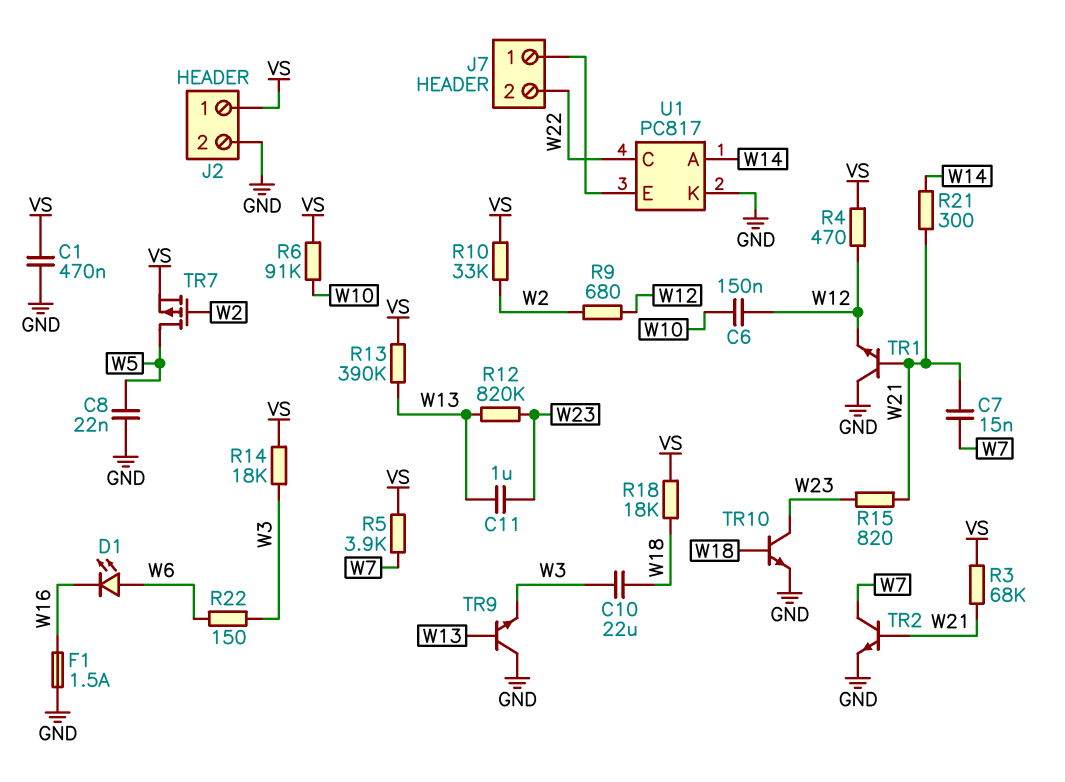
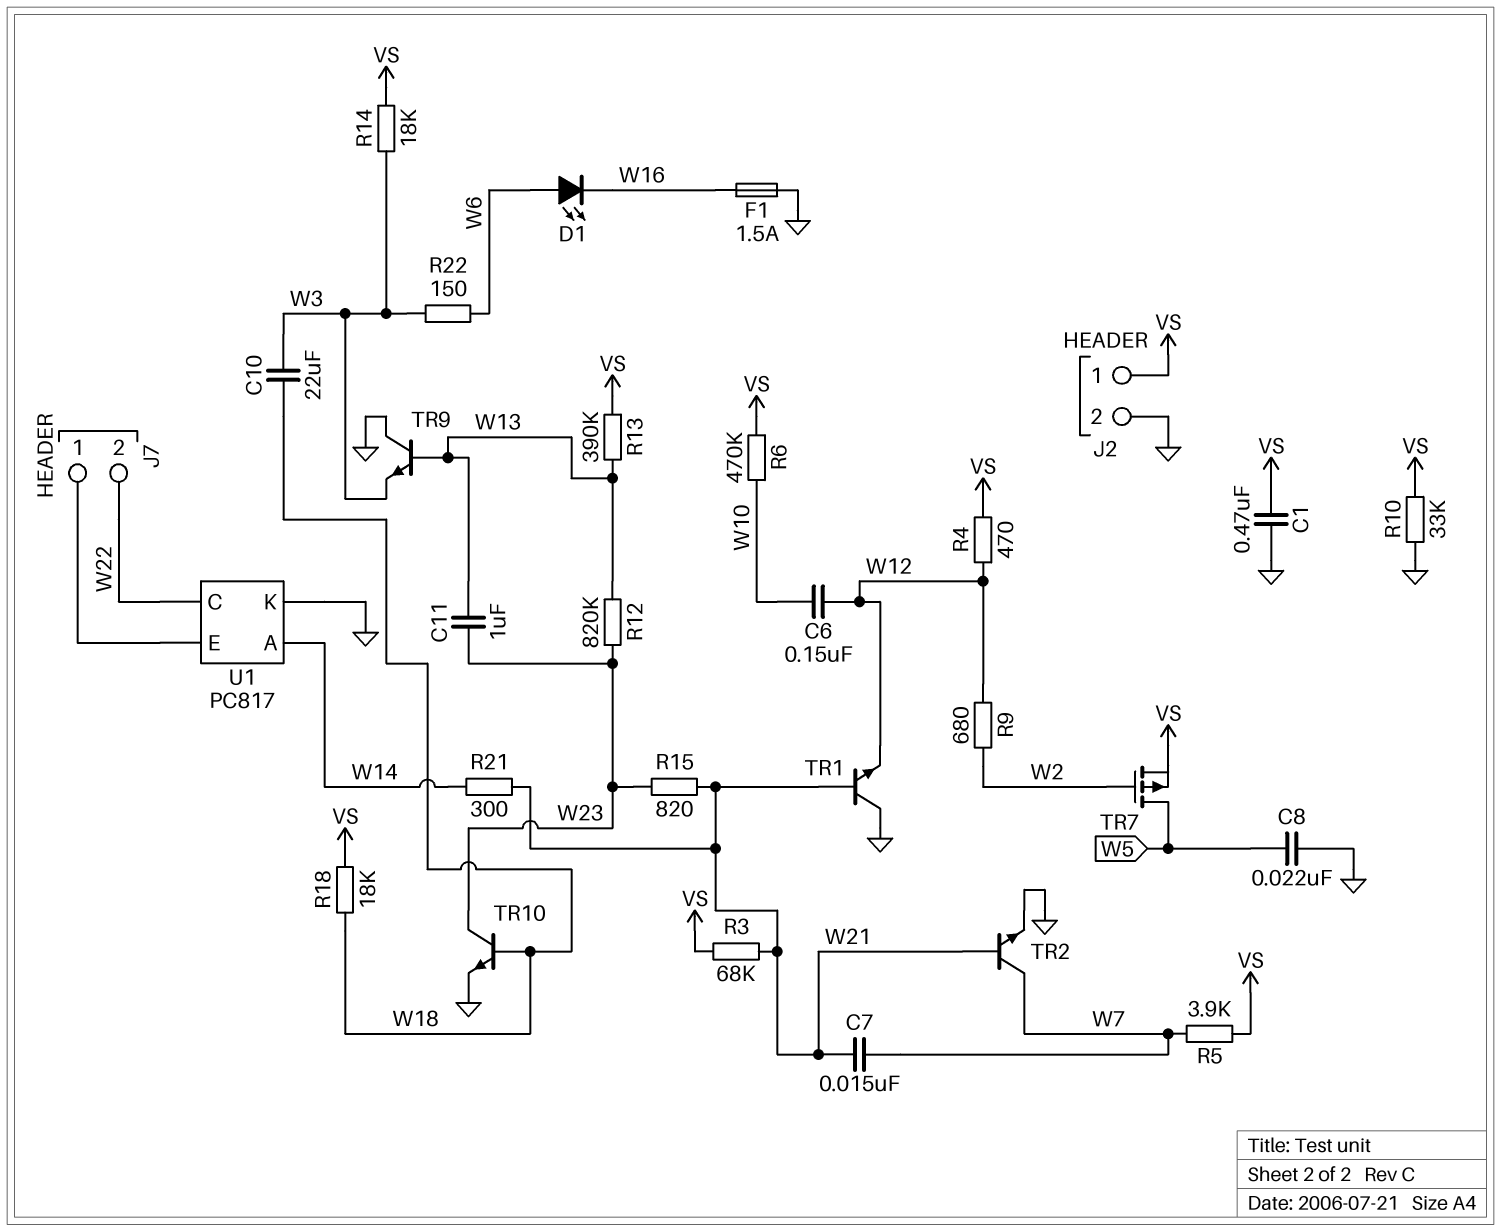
R6: 91k (VS, W10) -> 470k (VS, W10)
R10: 33k (VS, W2) -> 33k (GND, VS)

